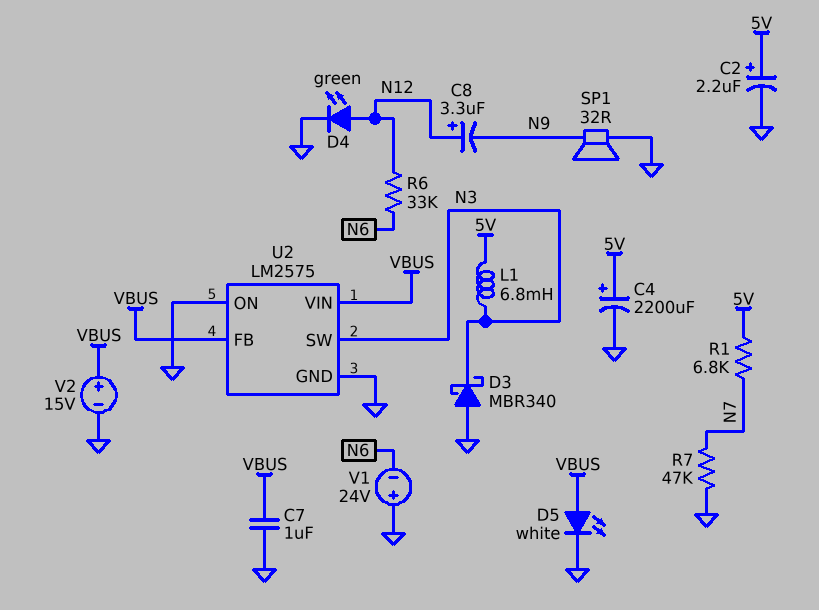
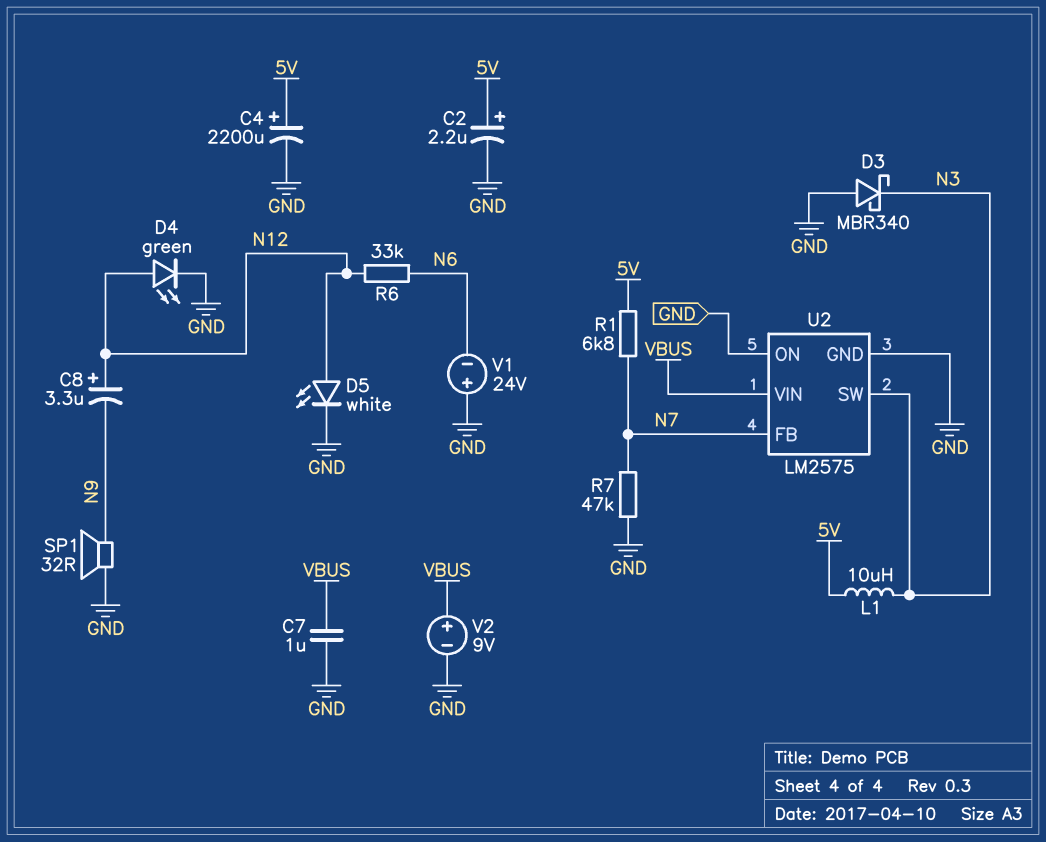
D5: LED white (A VBUS, K GND) -> LED white (A N12, K GND)
L1: 6.8mH (5V, N3) -> 10uH (5V, N3)
U2 pin FB: VBUS -> N7
V2: 15V (plus VBUS, minus GND) -> 9V (plus VBUS, minus GND)

